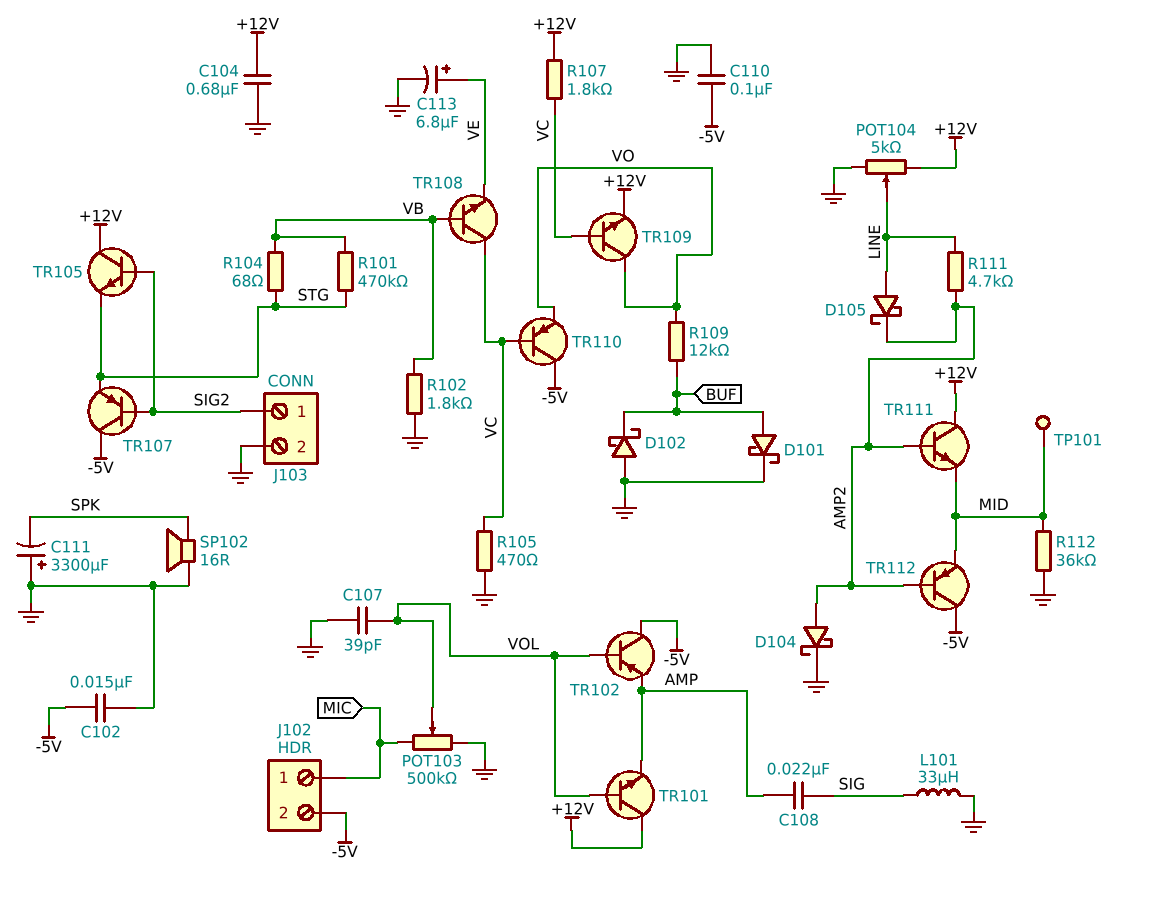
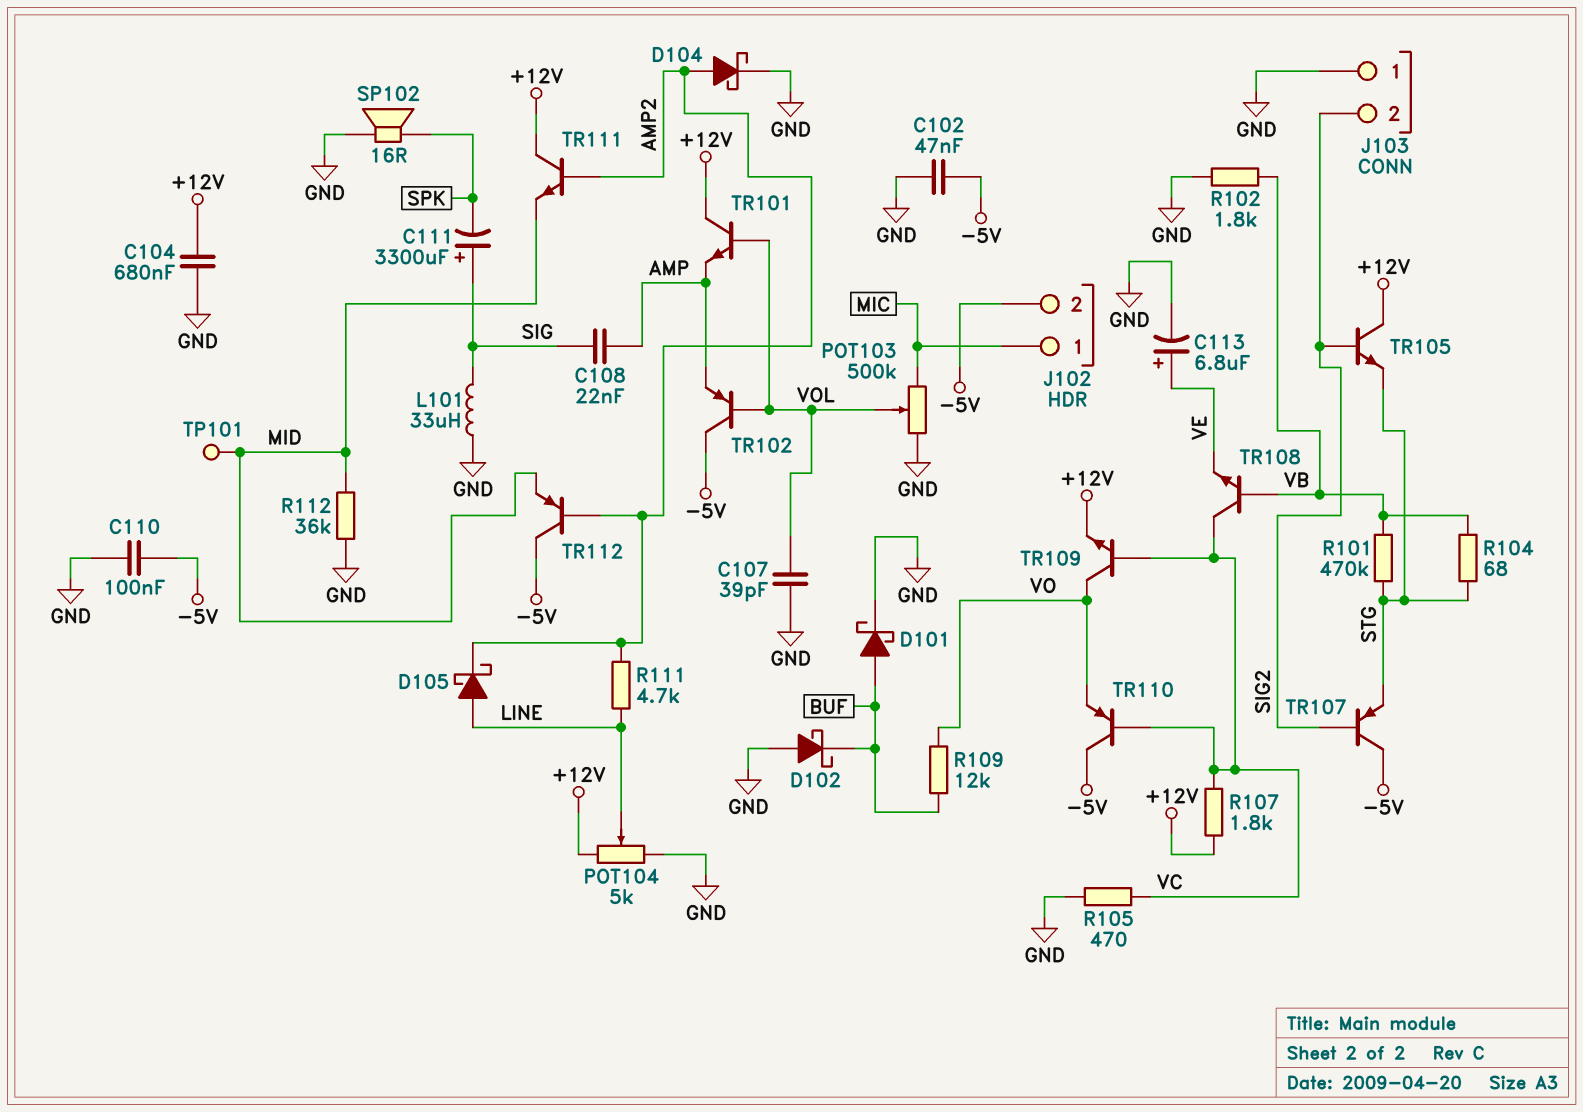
C102: 15nF (-5V, GND) -> 47nF (-5V, GND)
C111: 3300uF (plus GND, minus SPK) -> 3300uF (plus SIG, minus SPK)
J103 pin 1: SIG2 -> GND
J103 pin 2: GND -> SIG2

